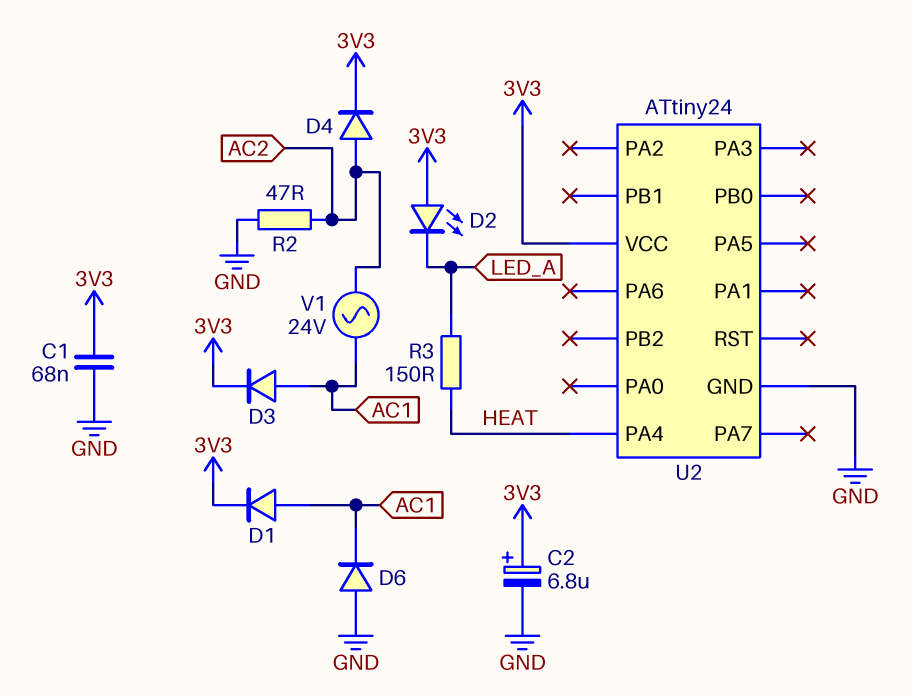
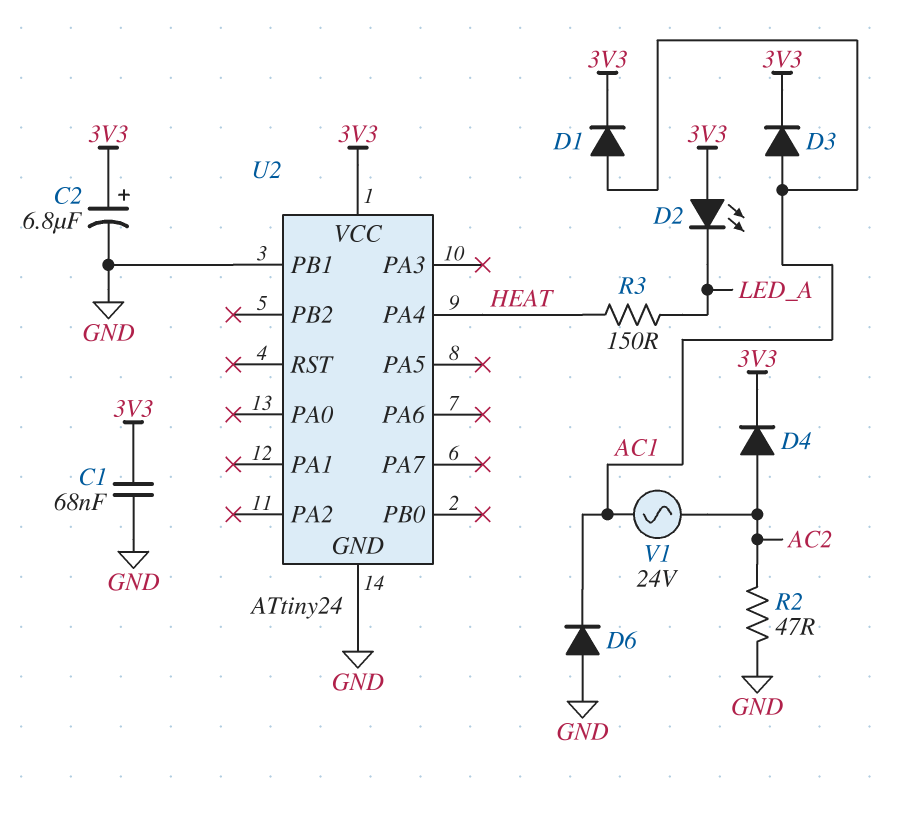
U2 pin PB1: none -> GND

